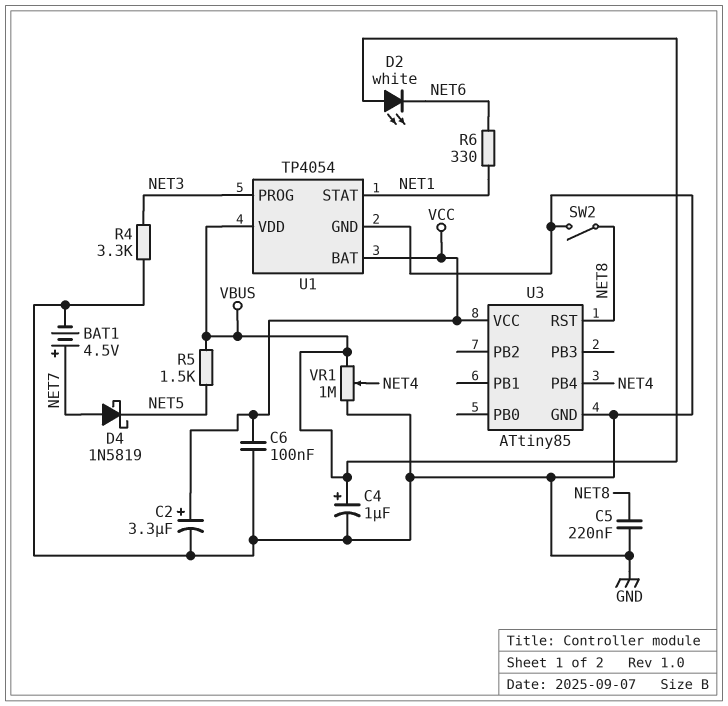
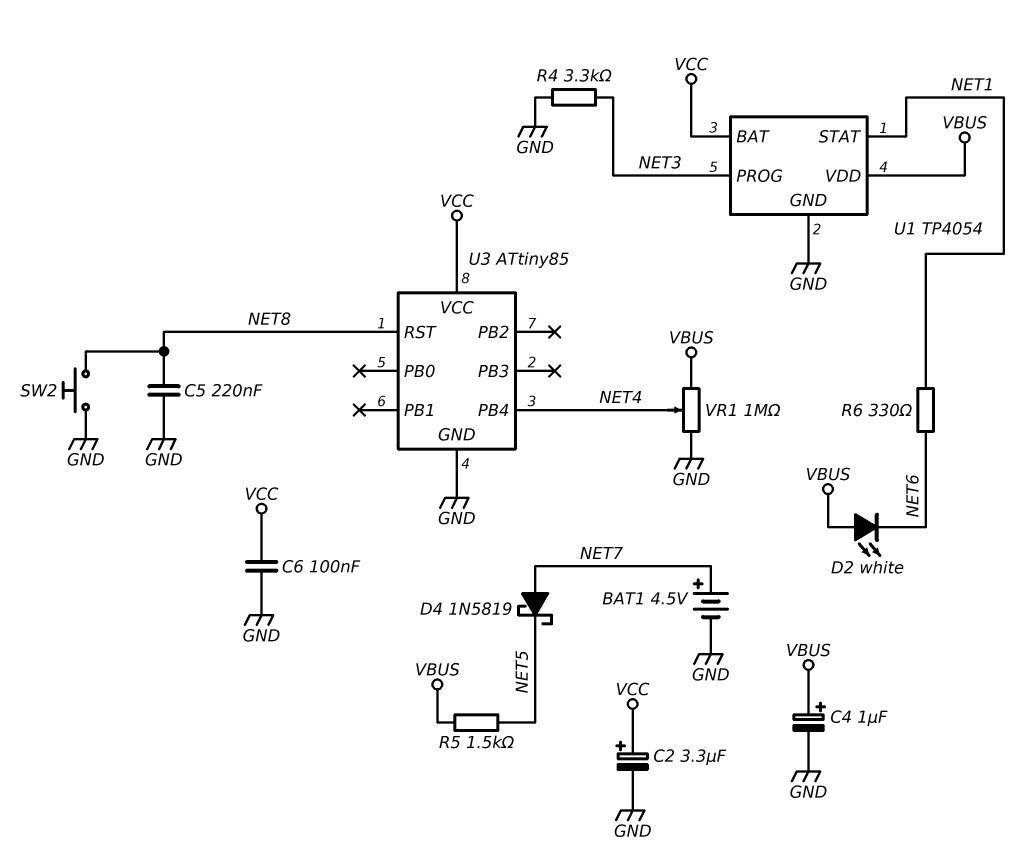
SW2: switch (GND, NET8) -> button (GND, NET8)

